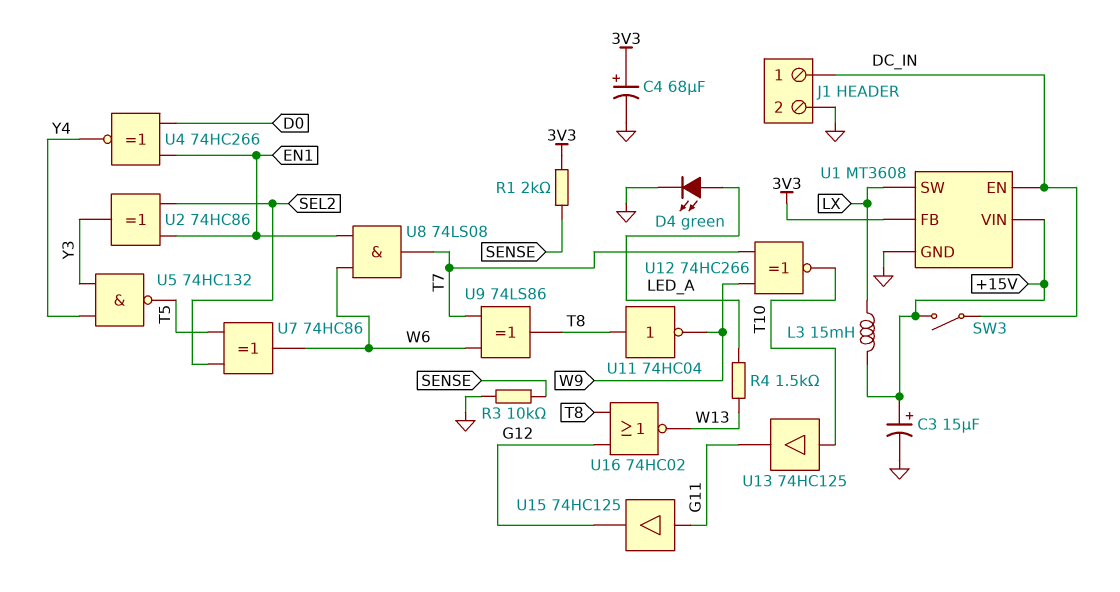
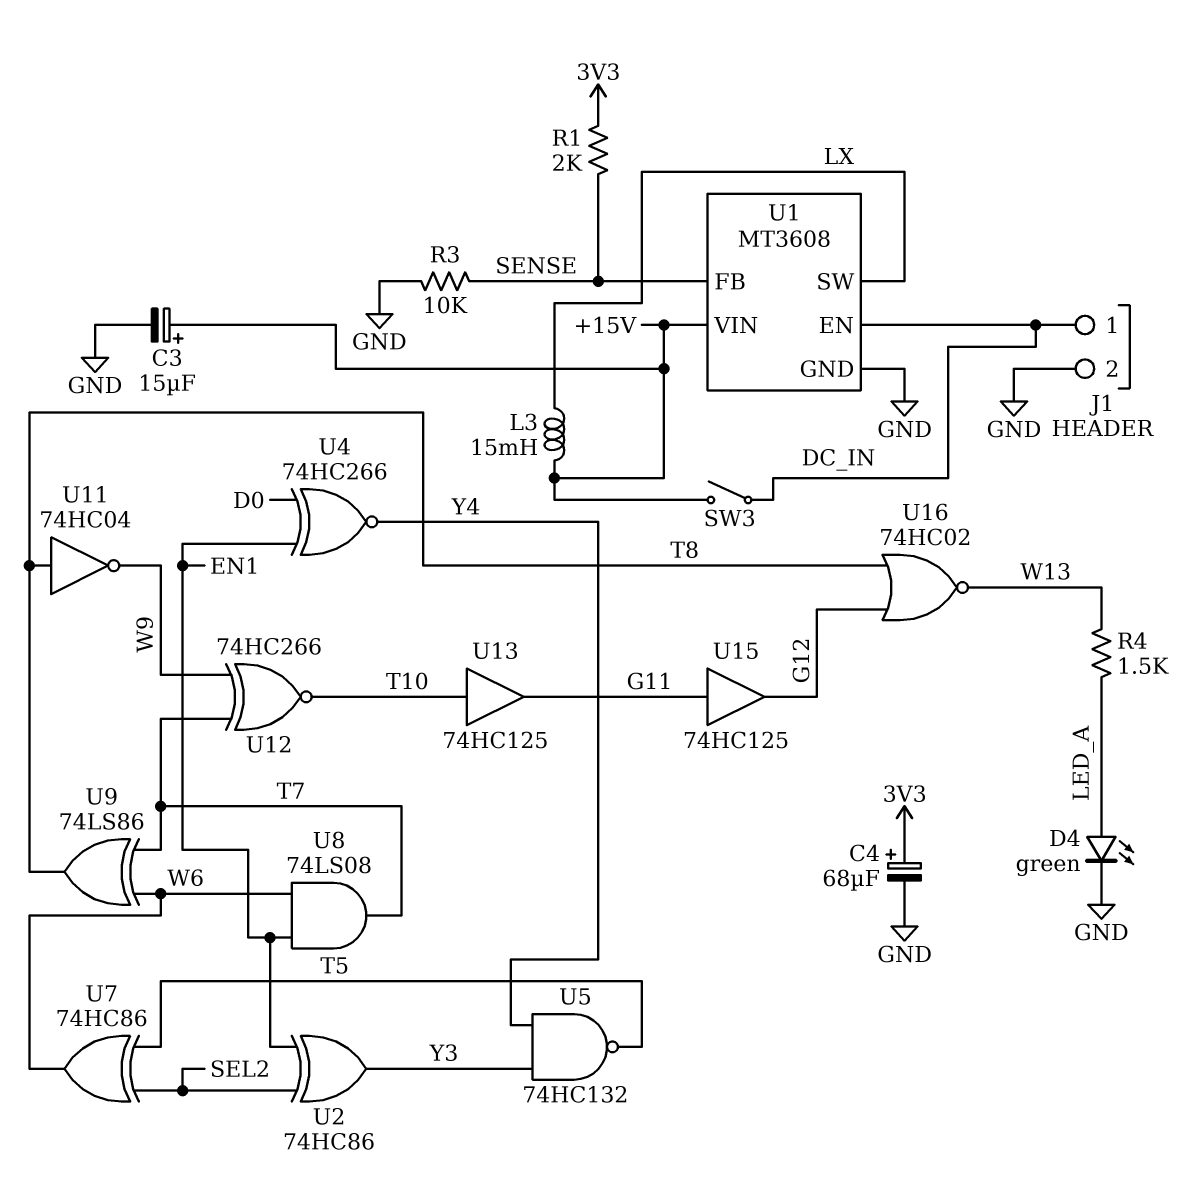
U1 pin FB: 3V3 -> SENSE

